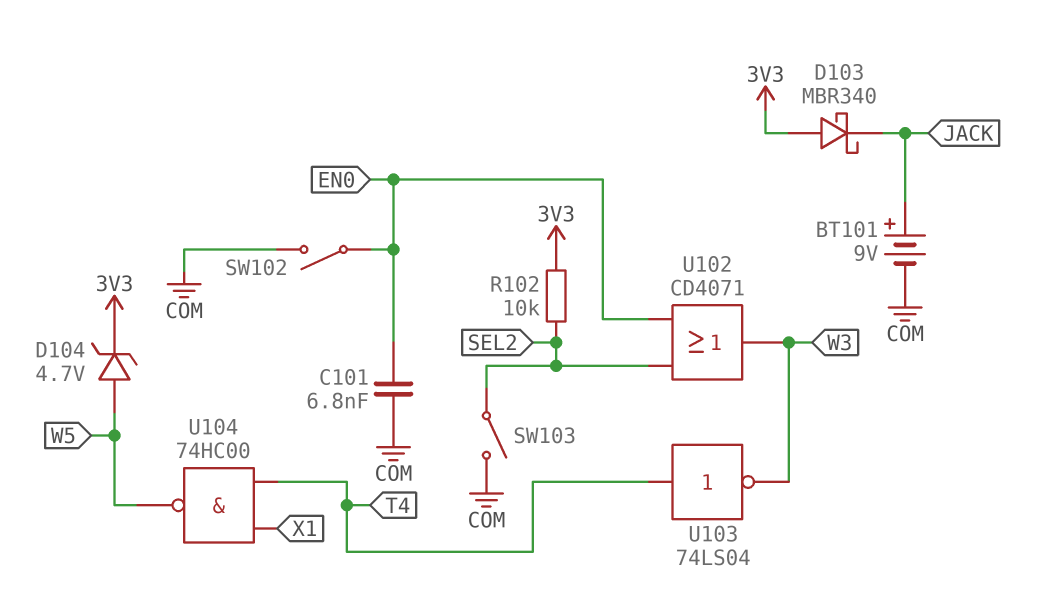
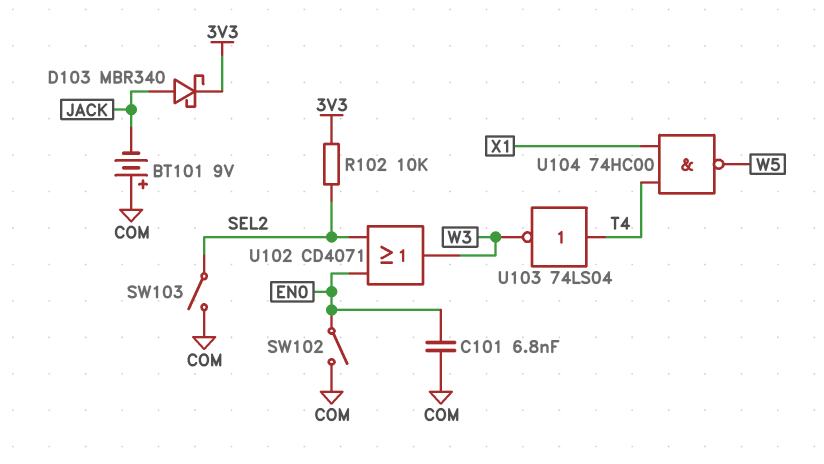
BT101: 9V (plus JACK, minus COM) -> 9V (plus COM, minus JACK)
D103: schottky MBR340 (A 3V3, K JACK) -> schottky MBR340 (A JACK, K 3V3)
D104: zener 4.7V (A W5, K 3V3) -> none

